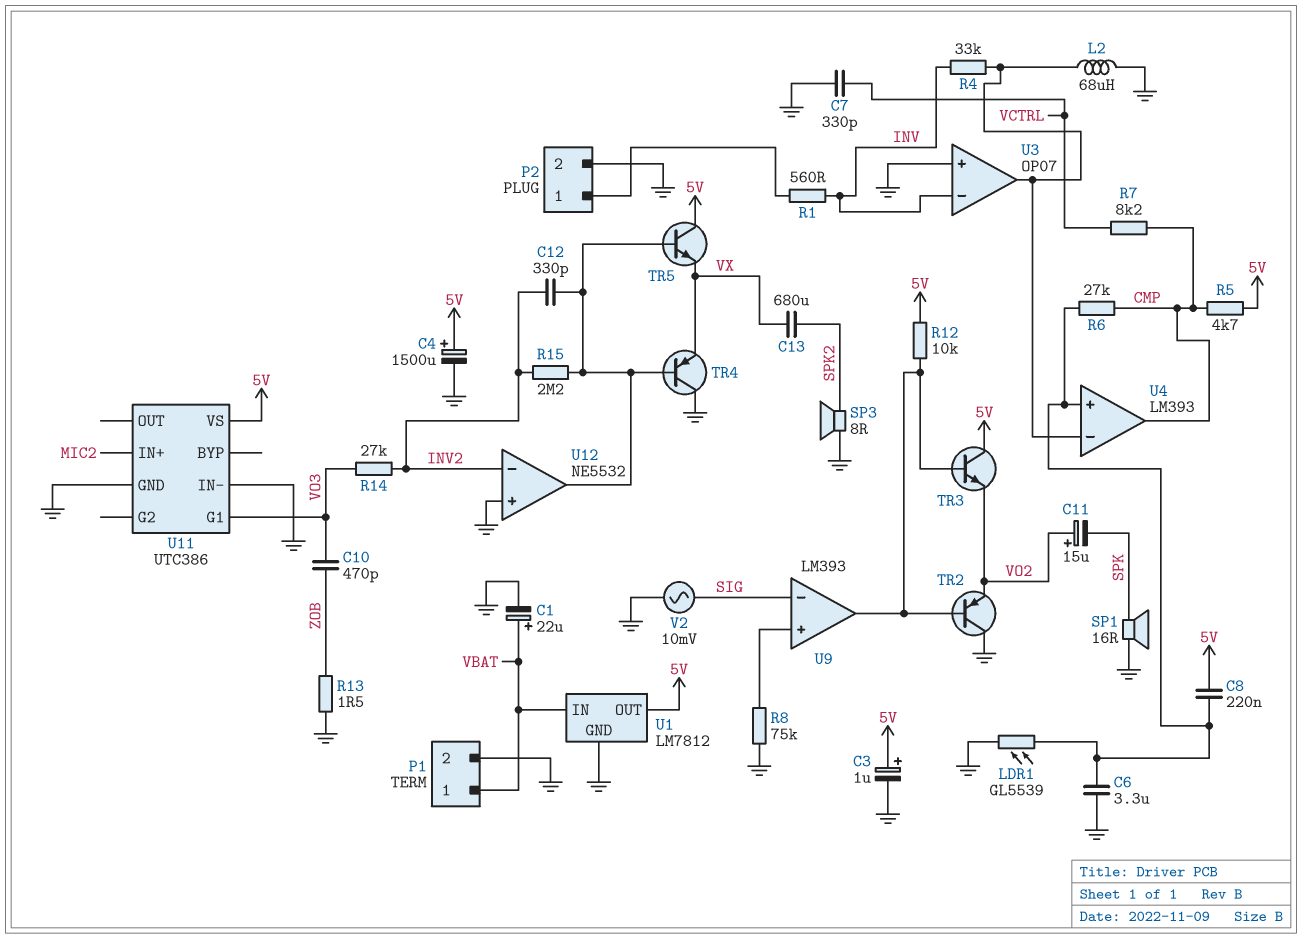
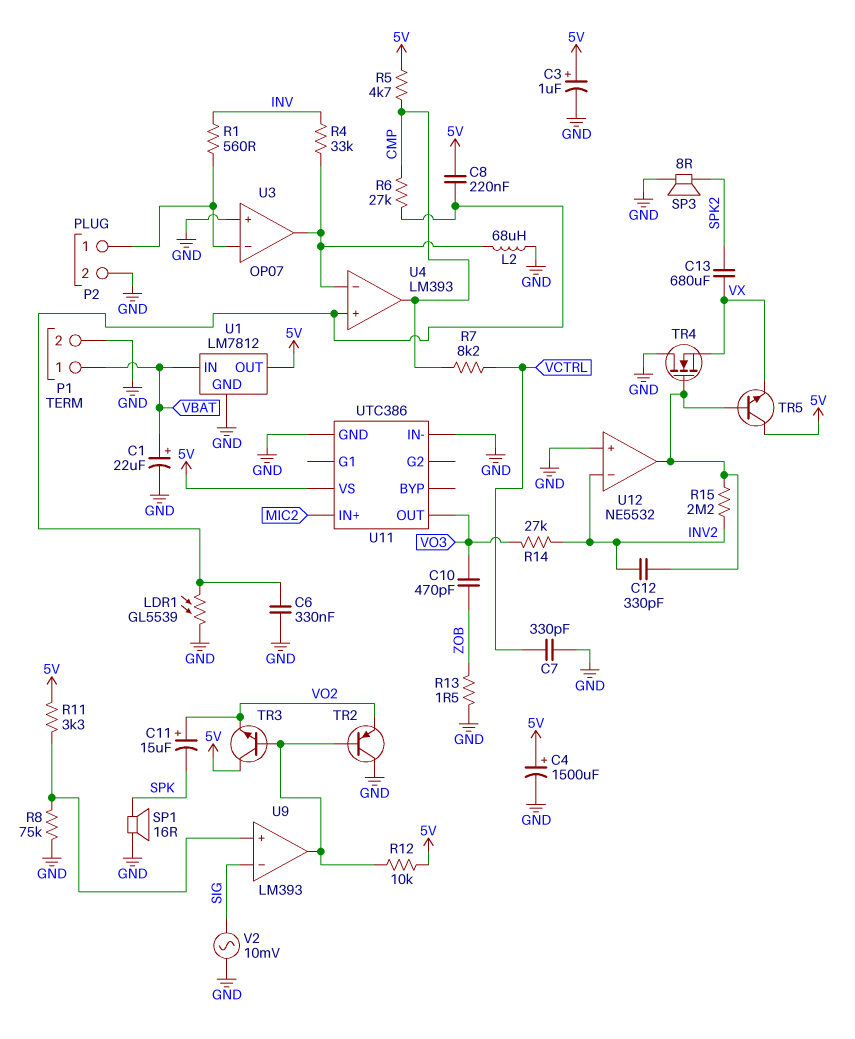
C6: 3.3uF (GND, U4/in+) -> 330nF (GND, U4/in+)
R11: none -> 3.3k (5V, U9/in+)
TR4: PNP (B U12/out, C GND, E VX) -> NMOS (G U12/out, D GND, S VX)
U3 pin in-: INV -> P2/1
U11 pin G1: VO3 -> none
U11 pin OUT: none -> VO3

